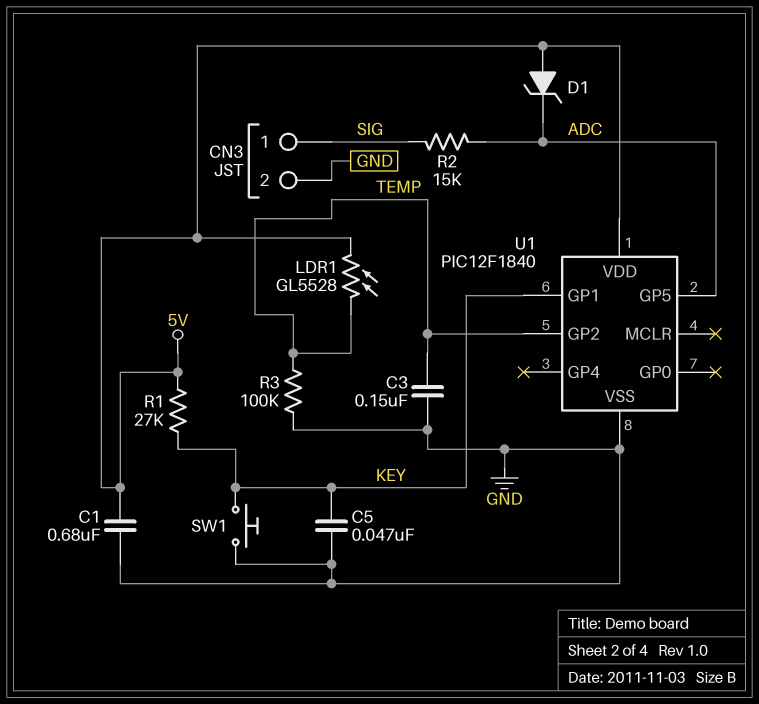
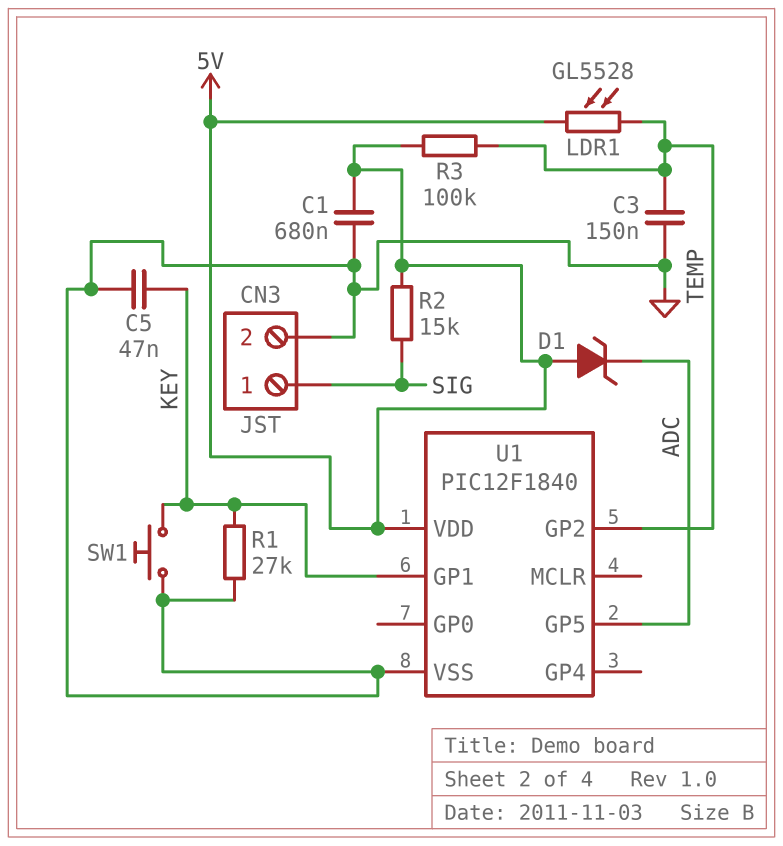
R1: 27k (5V, KEY) -> 27k (GND, KEY)
R2: 15k (ADC, SIG) -> 15k (5V, SIG)
R3: 100k (GND, TEMP) -> 100k (5V, TEMP)

